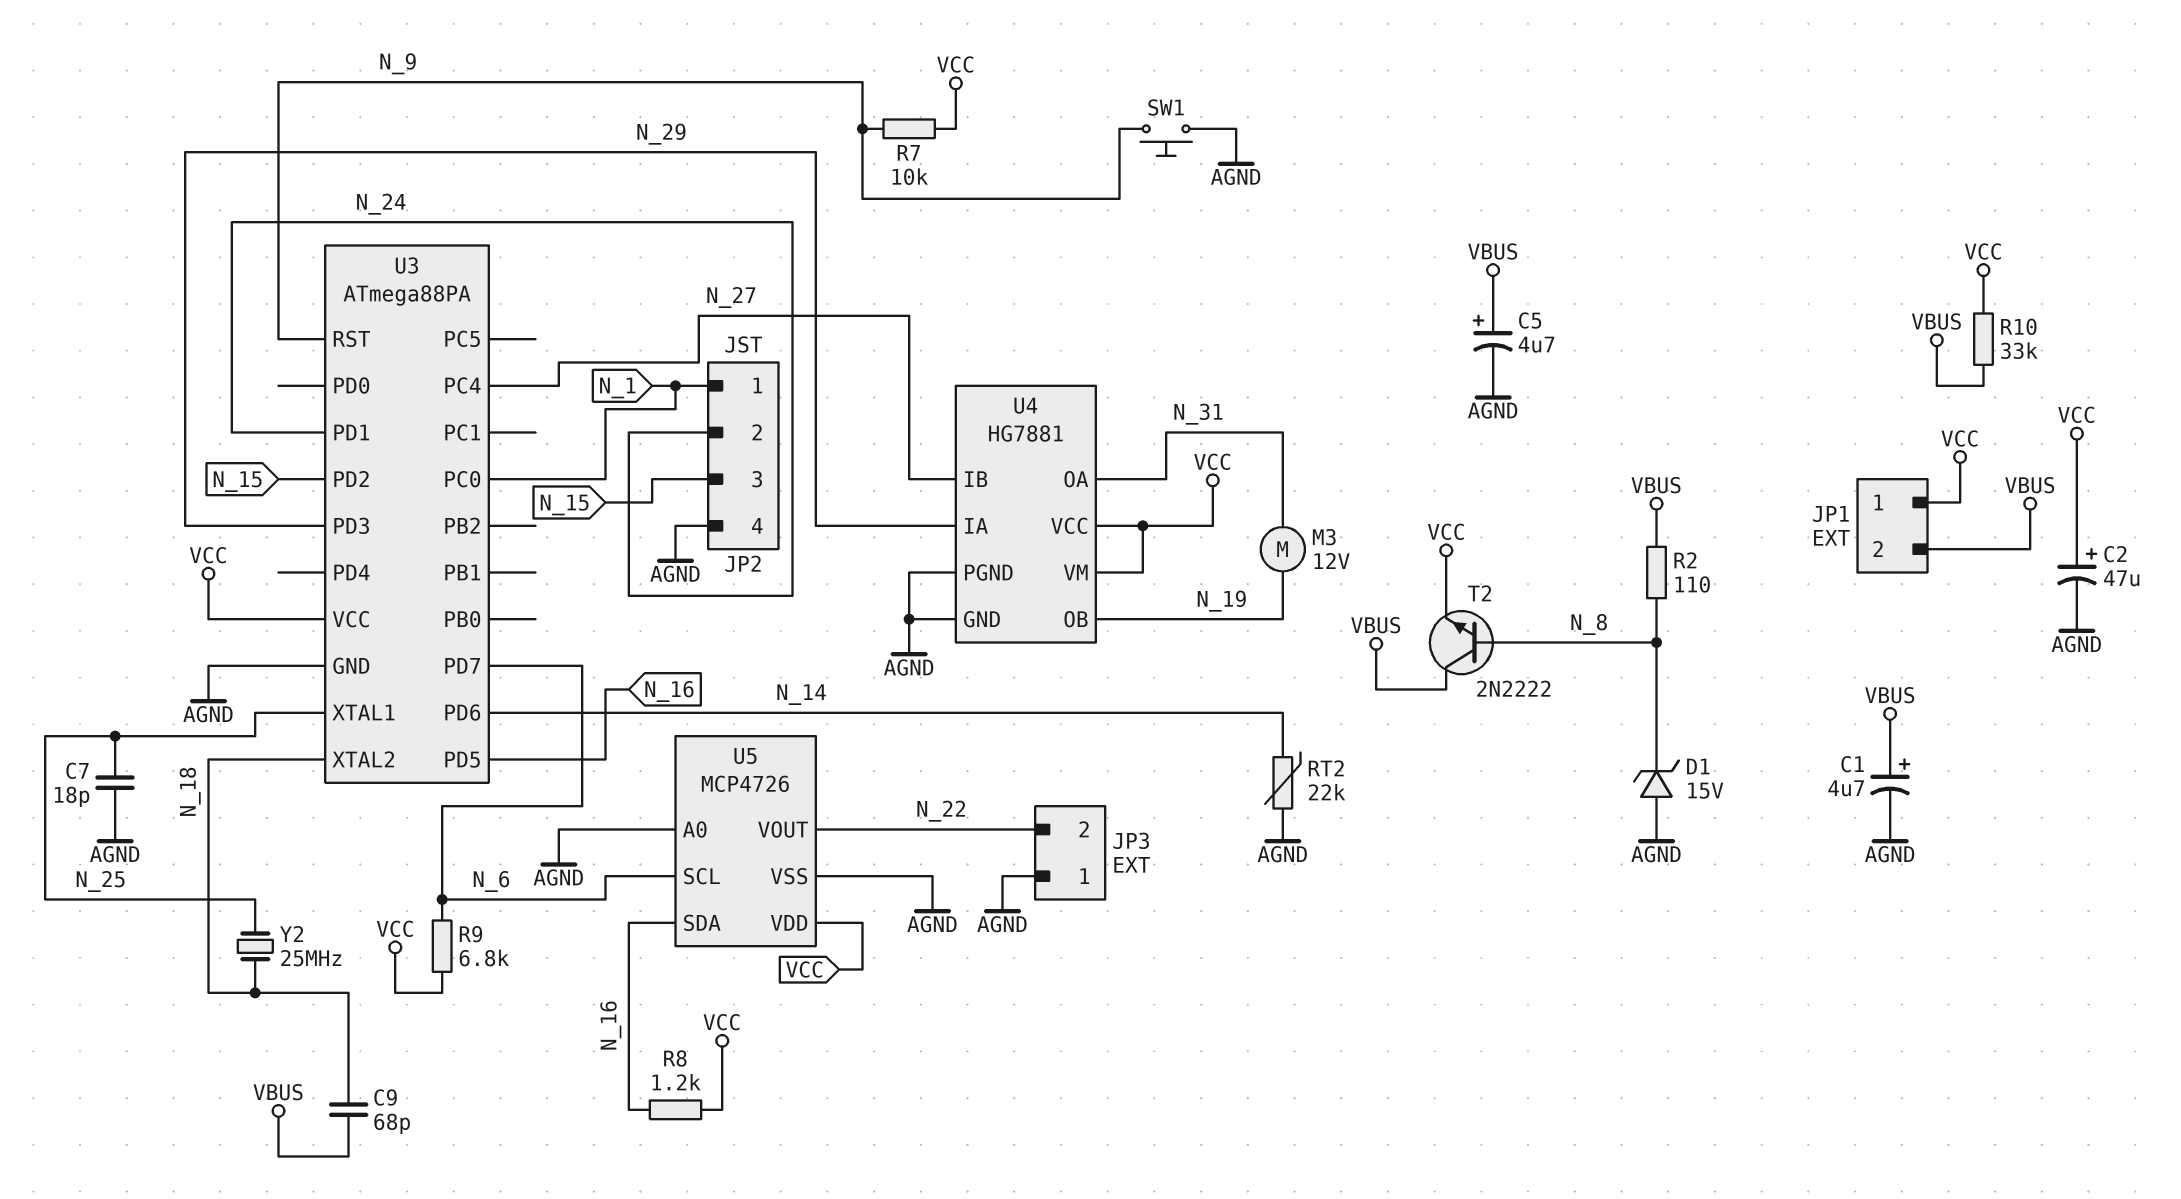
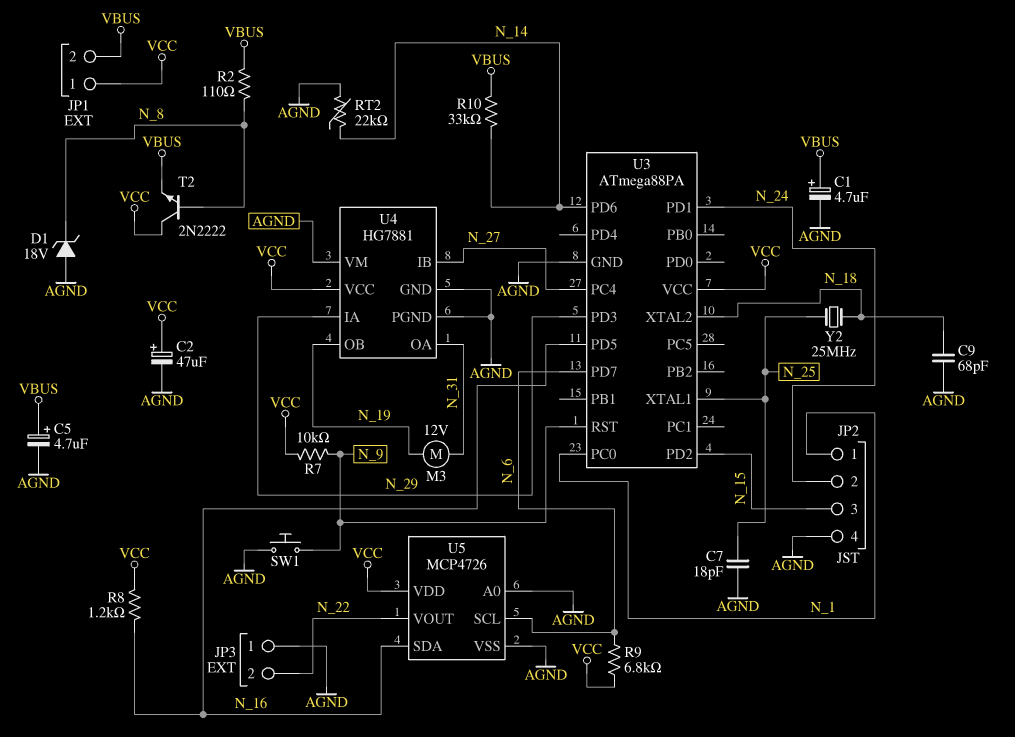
C9: 68pF (N_18, VBUS) -> 68pF (AGND, N_18)
D1: zener 15V (A AGND, K N_8) -> zener 18V (A AGND, K N_8)
R10: 33k (VBUS, VCC) -> 33k (N_14, VBUS)
T2: NPN 2N2222 (B N_8, C VBUS, E VCC) -> NPN 2N2222 (B N_8, C VCC, E VBUS)
U4 pin VM: VCC -> AGND

